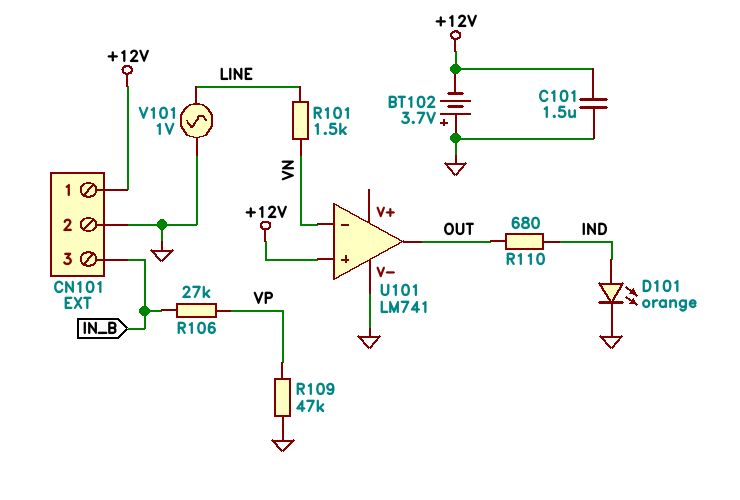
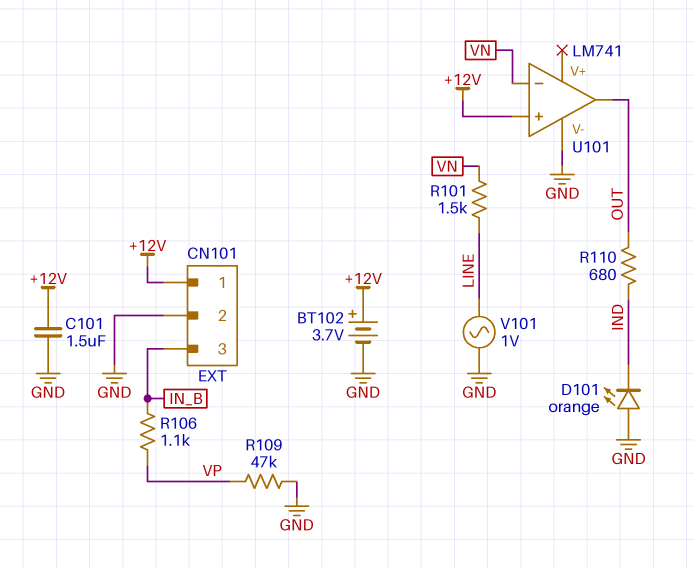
BT102: 3.7V (plus GND, minus +12V) -> 3.7V (plus +12V, minus GND)
D101: LED orange (A IND, K GND) -> LED orange (A GND, K IND)
R106: 27k (IN_B, VP) -> 1.1k (IN_B, VP)

